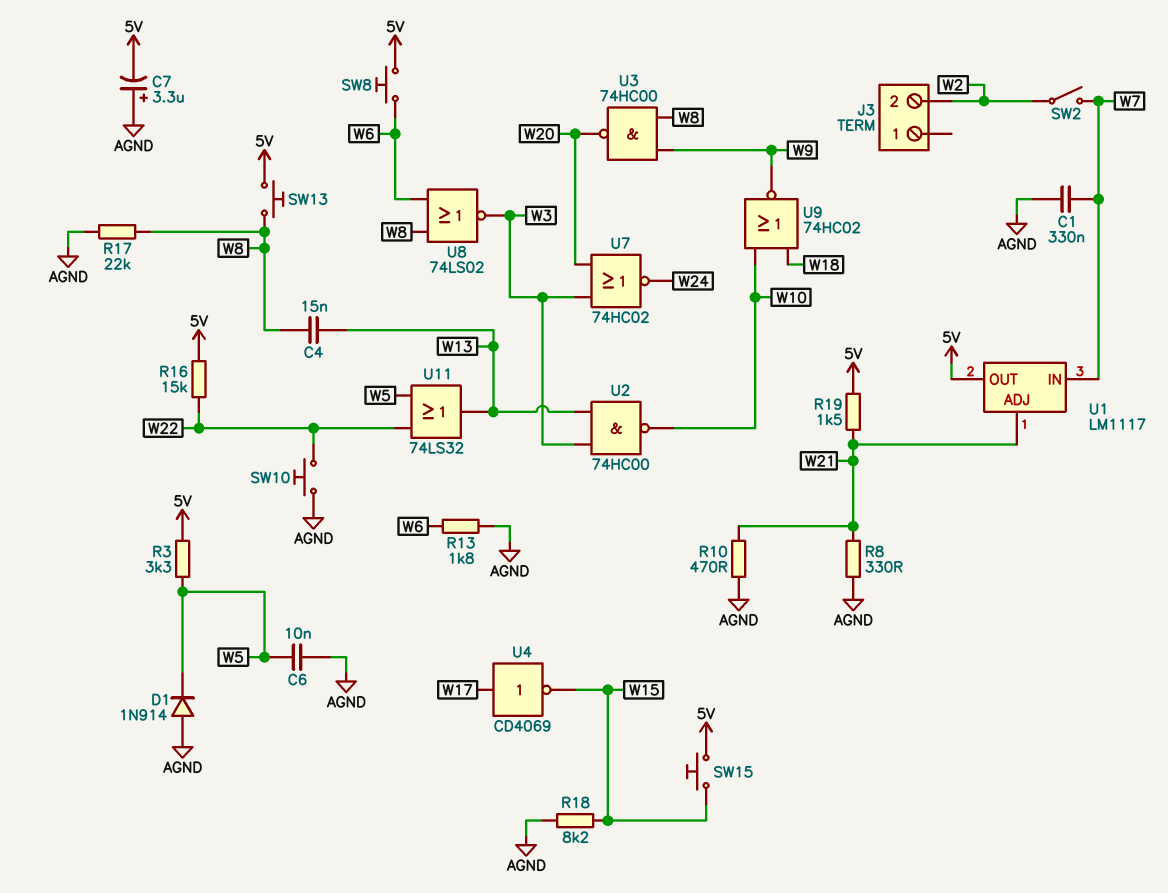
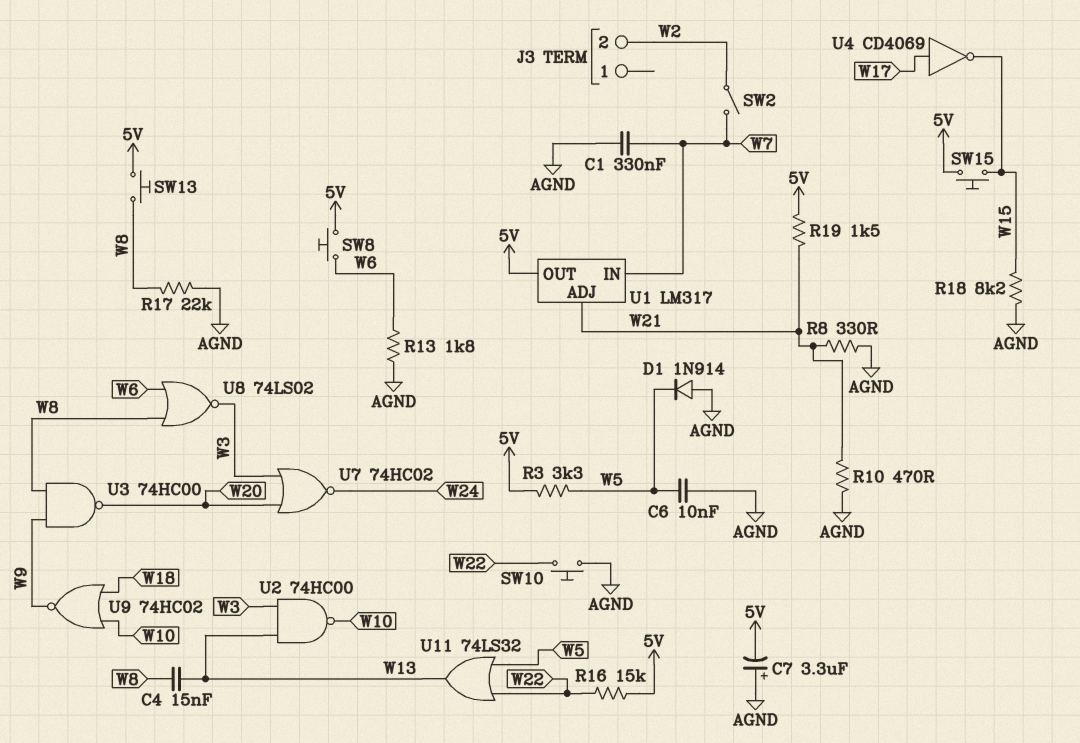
U1: LM1117 -> LM317

